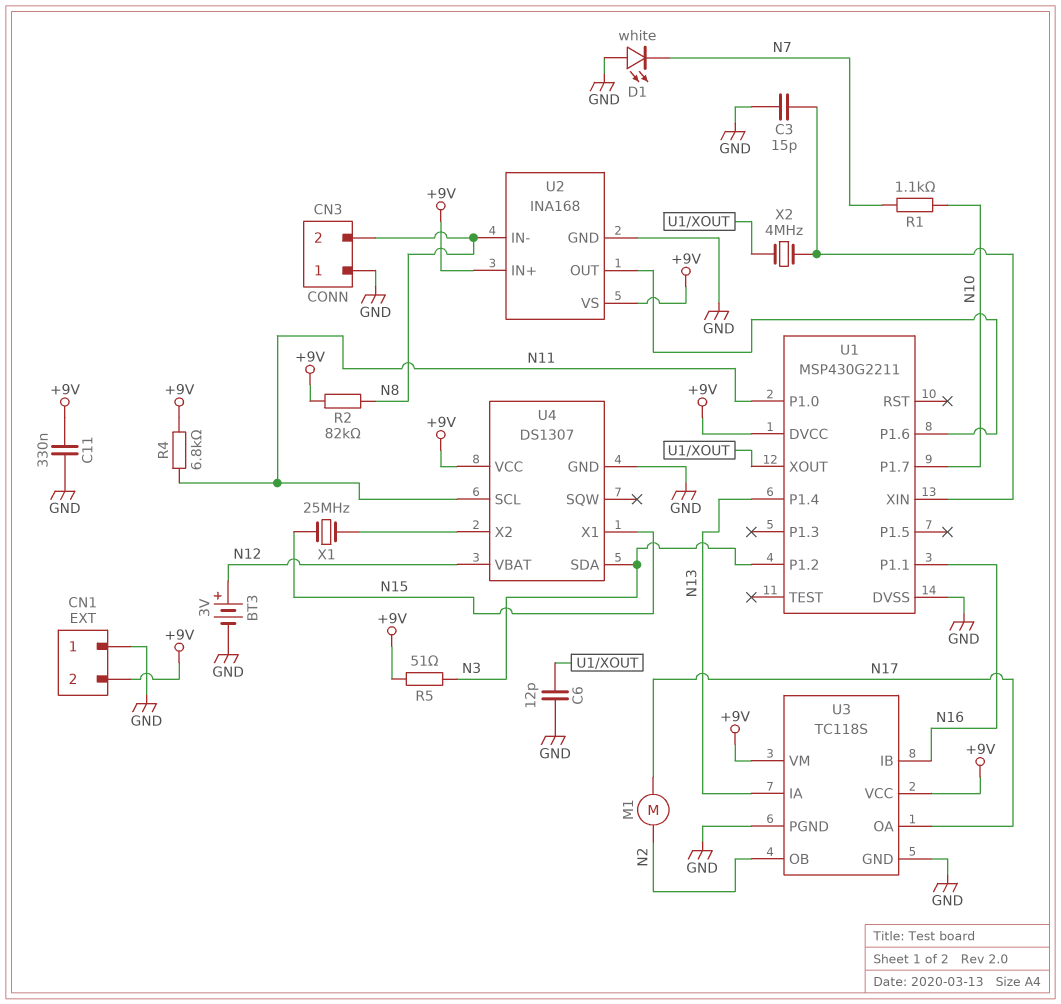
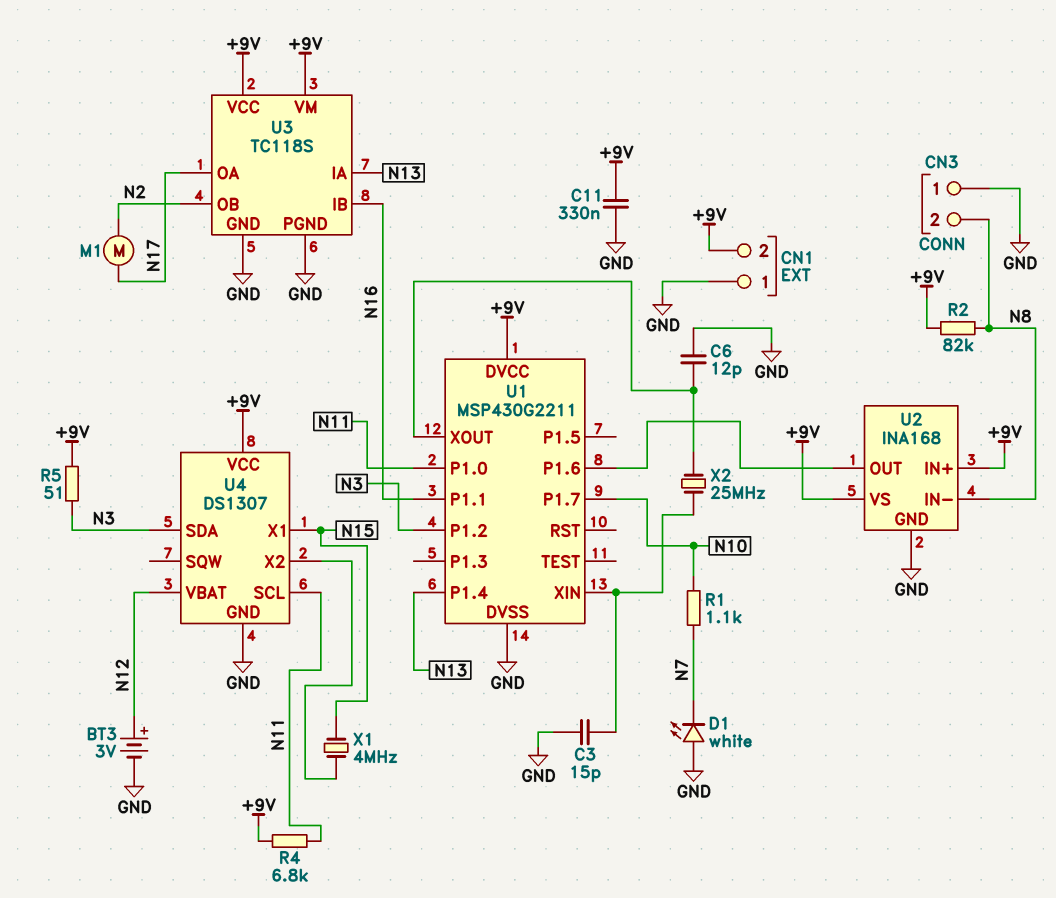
X1: 25MHz (N15, U4/X2) -> 4MHz (N15, U4/X2)
X2: 4MHz (U1/XIN, U1/XOUT) -> 25MHz (U1/XIN, U1/XOUT)

